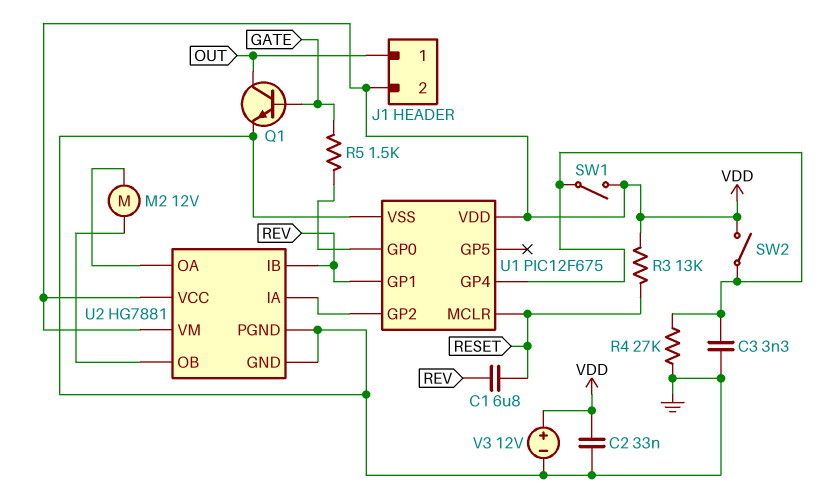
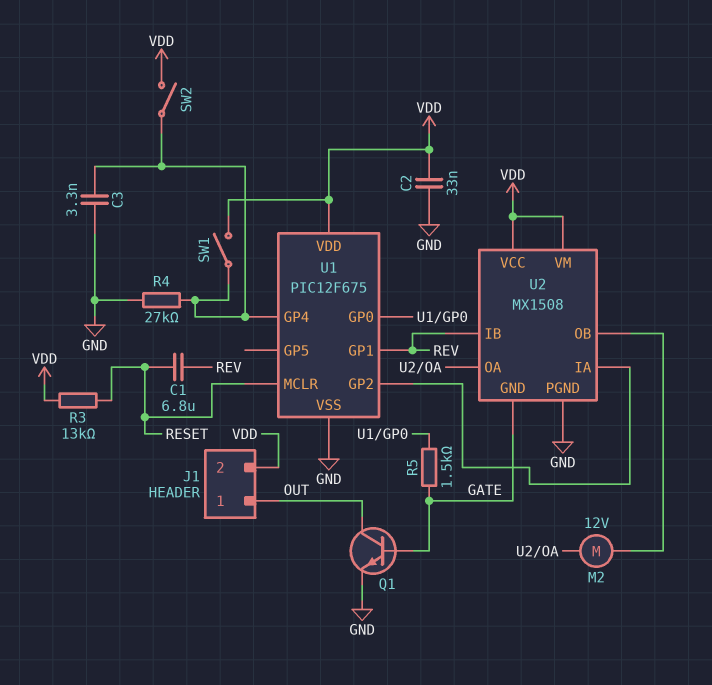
U2: HG7881 -> MX1508
U2 pin GND: GND -> GATE
V3: 12V (plus VDD, minus GND) -> none

